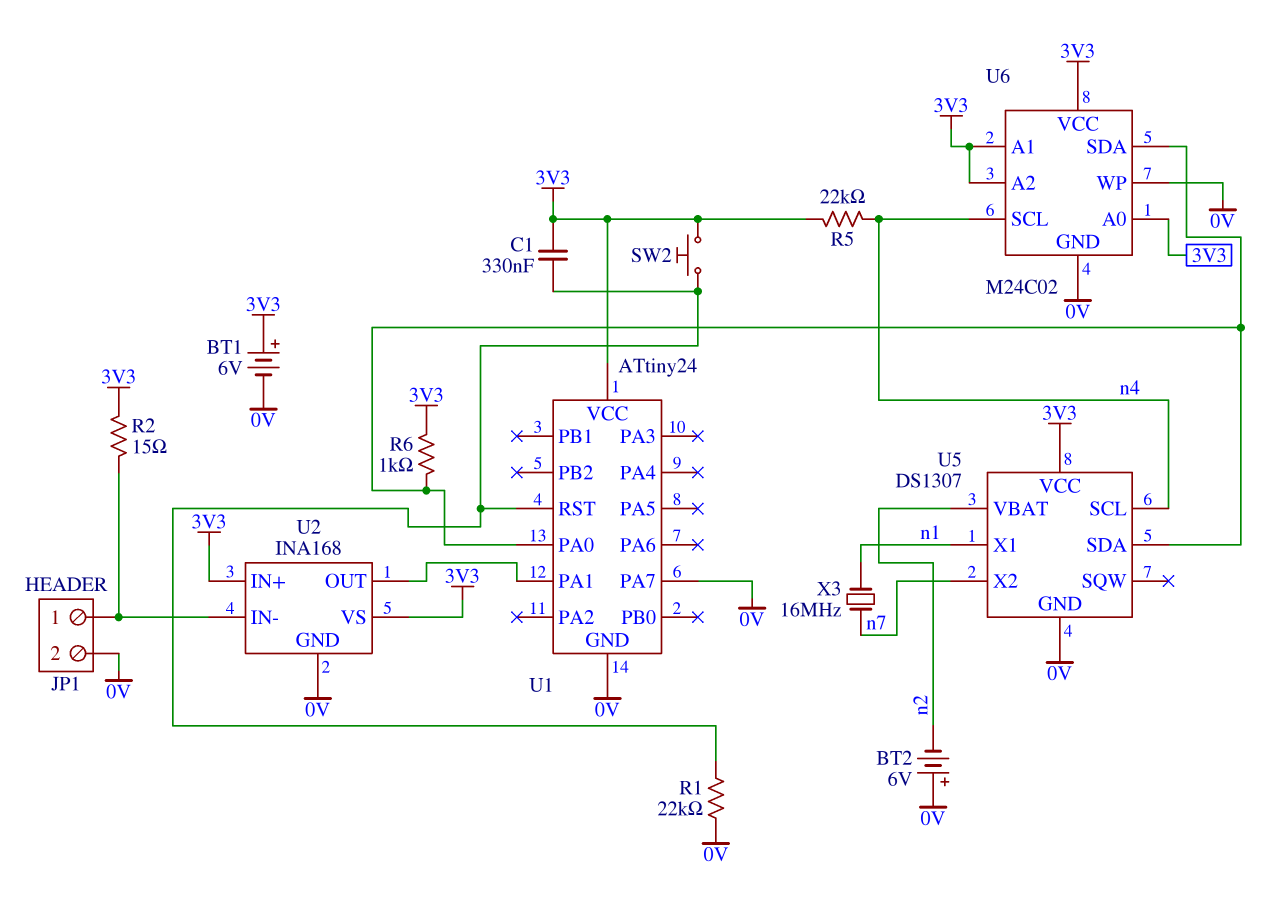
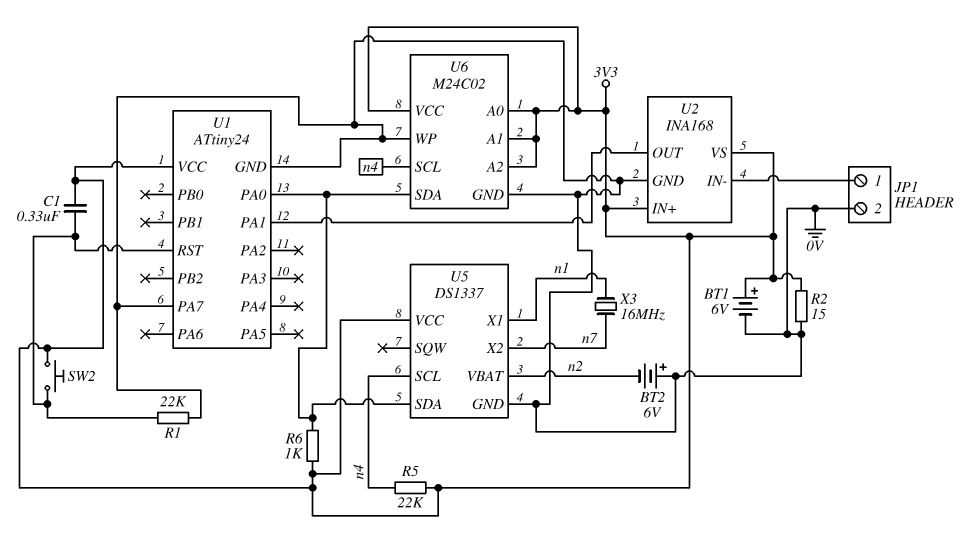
R2: 15 (3V3, JP1/1) -> 15 (0V, 3V3)
U5: DS1307 -> DS1337

